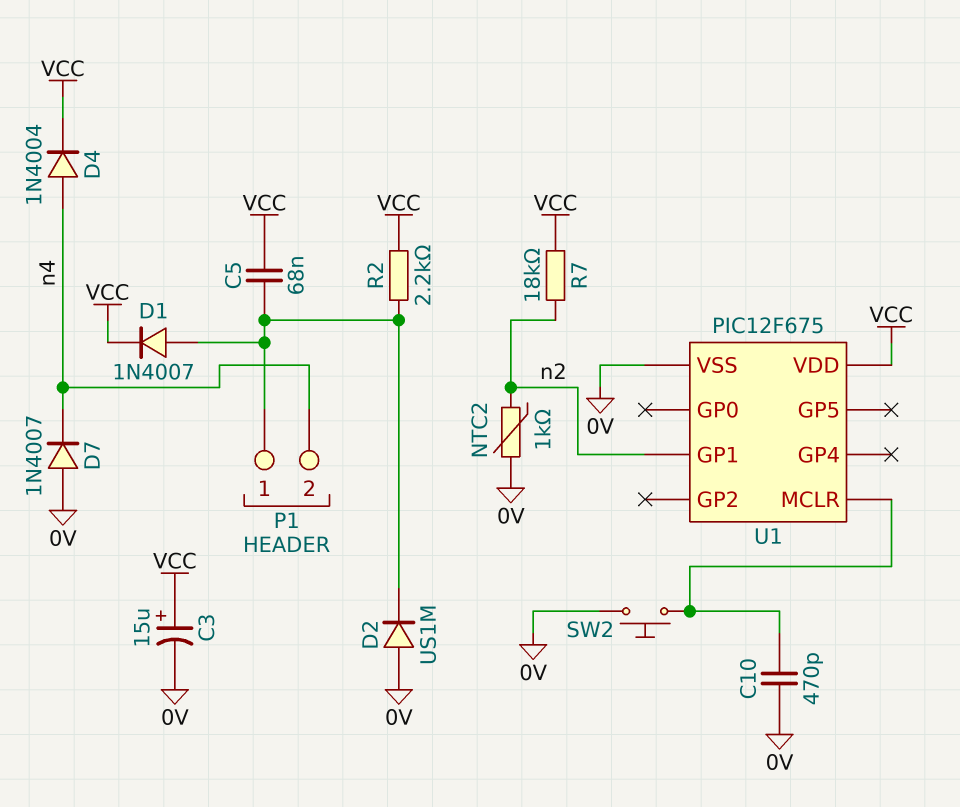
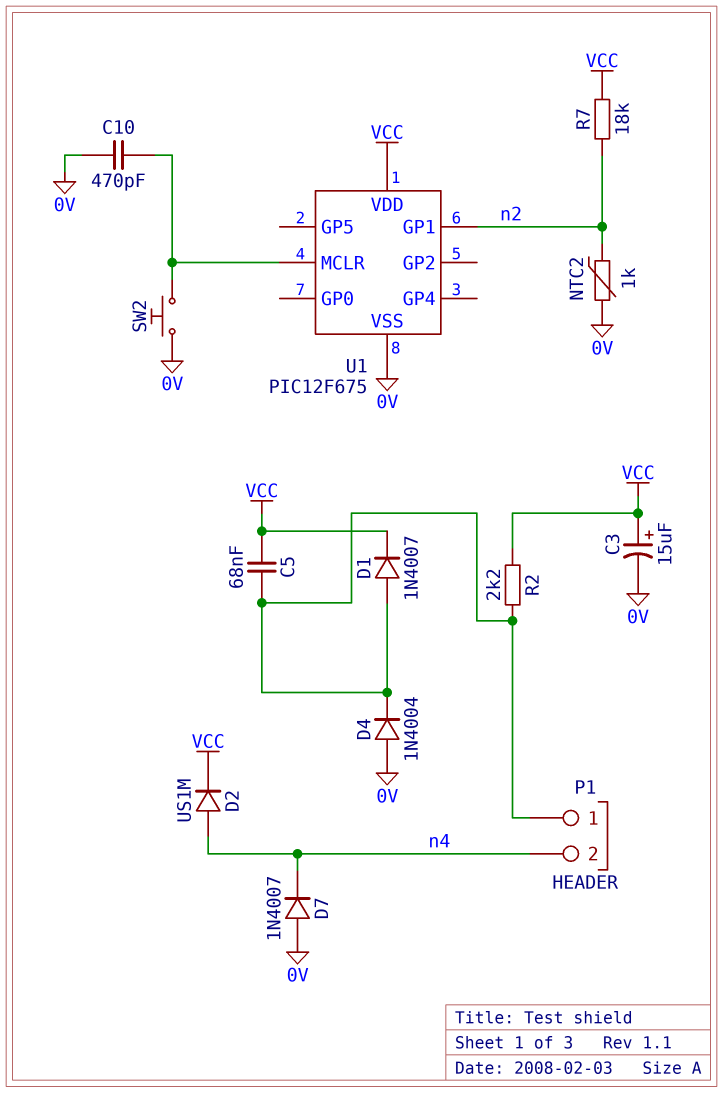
D2: diode US1M (A 0V, K P1/1) -> diode US1M (A n4, K VCC)
D4: diode 1N4004 (A n4, K VCC) -> diode 1N4004 (A 0V, K P1/1)

